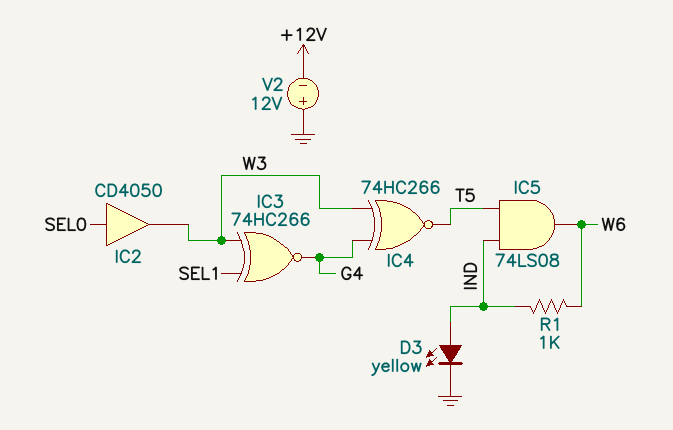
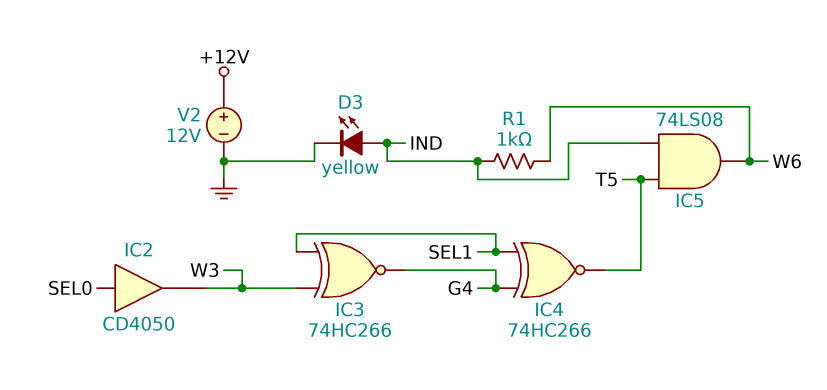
IC4: XNOR 74HC266 (in G4, in W3, out T5) -> XNOR 74HC266 (in G4, in SEL1, out T5)
V2: 12V (plus GND, minus +12V) -> 12V (plus +12V, minus GND)

